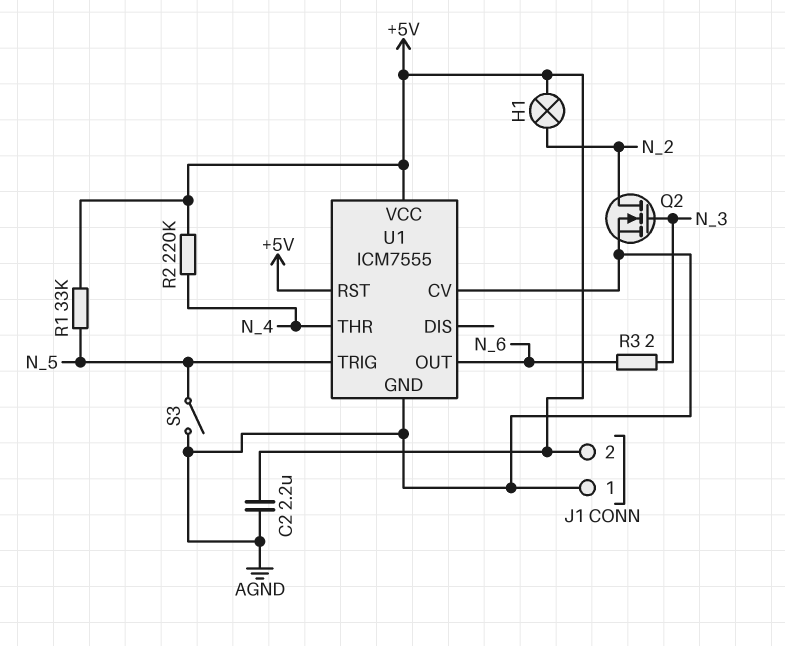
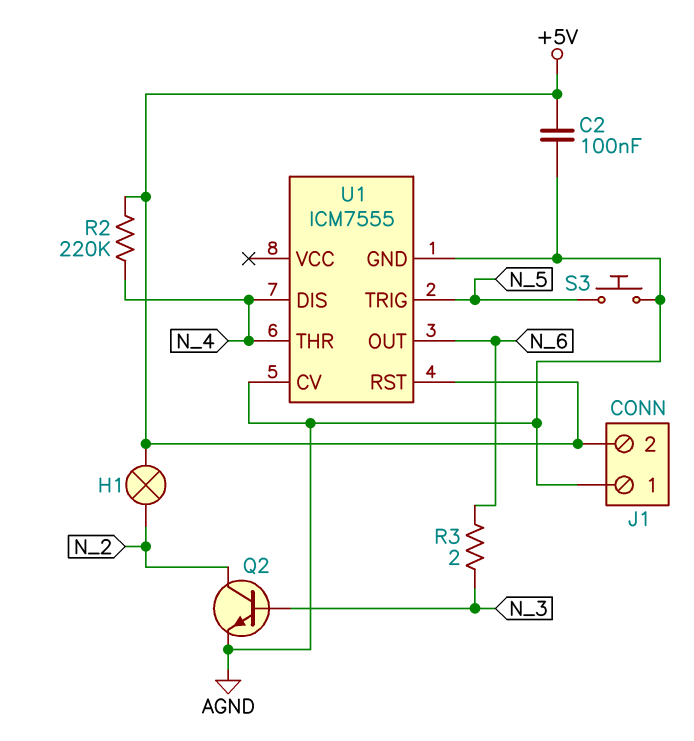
C2: 2.2uF (+5V, AGND) -> 100nF (+5V, AGND)
Q2: NMOS (G N_3, D N_2, S AGND) -> NPN (B N_3, C N_2, E AGND)
R1: 33k (+5V, N_5) -> none
S3: switch (AGND, N_5) -> button (AGND, N_5)
U1 pin DIS: none -> N_4
U1 pin VCC: +5V -> none

